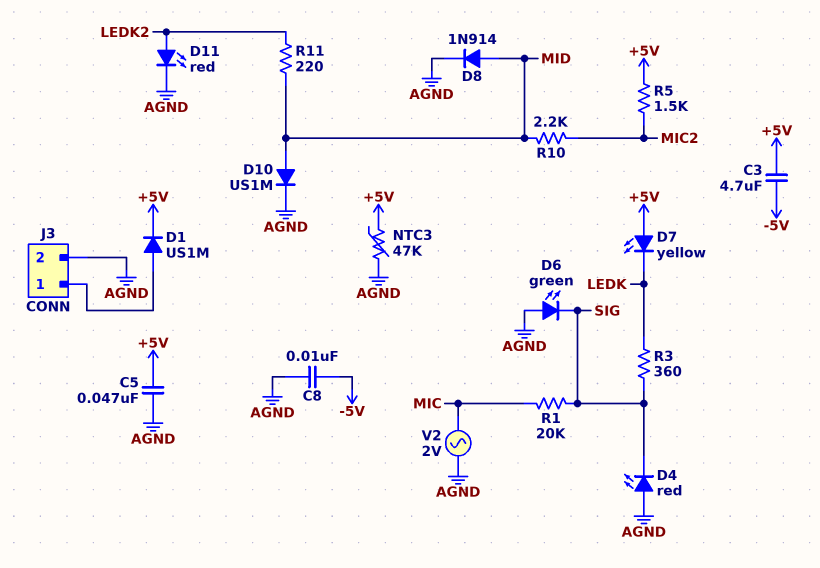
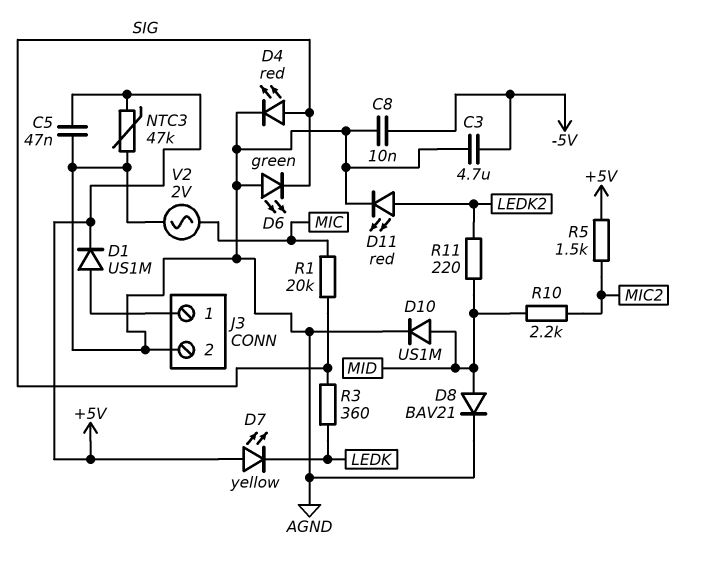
C3: 4.7uF (+5V, -5V) -> 4.7uF (-5V, AGND)
D4: LED red (A AGND, K SIG) -> LED red (A SIG, K AGND)
D8: diode 1N914 (A MID, K AGND) -> diode BAV21 (A MID, K AGND)

